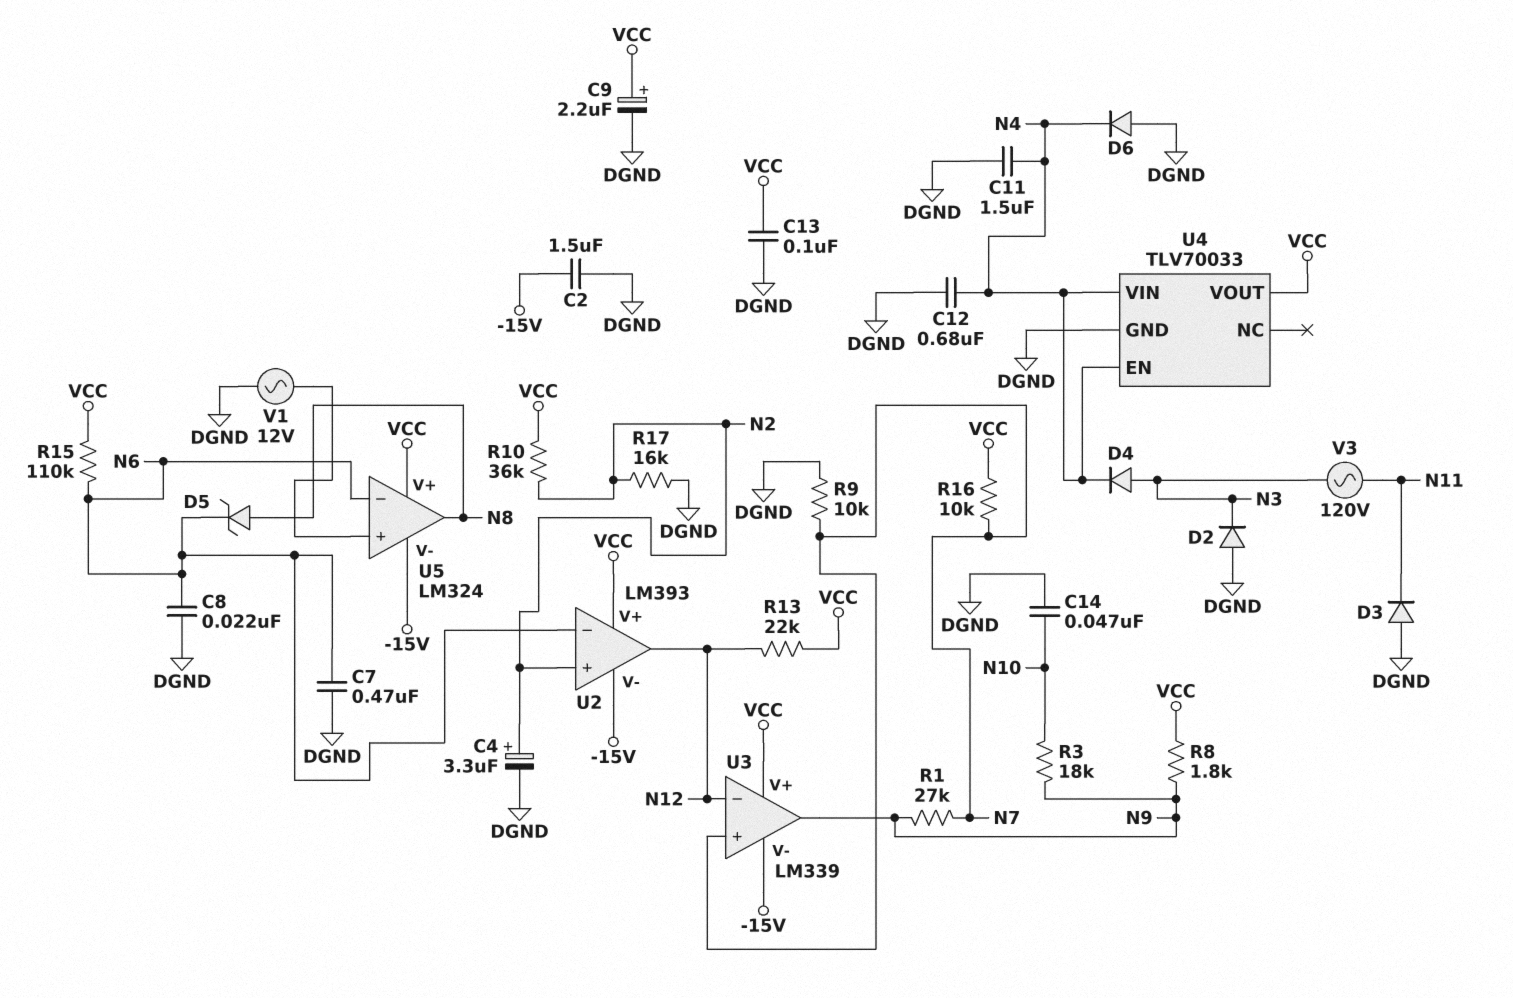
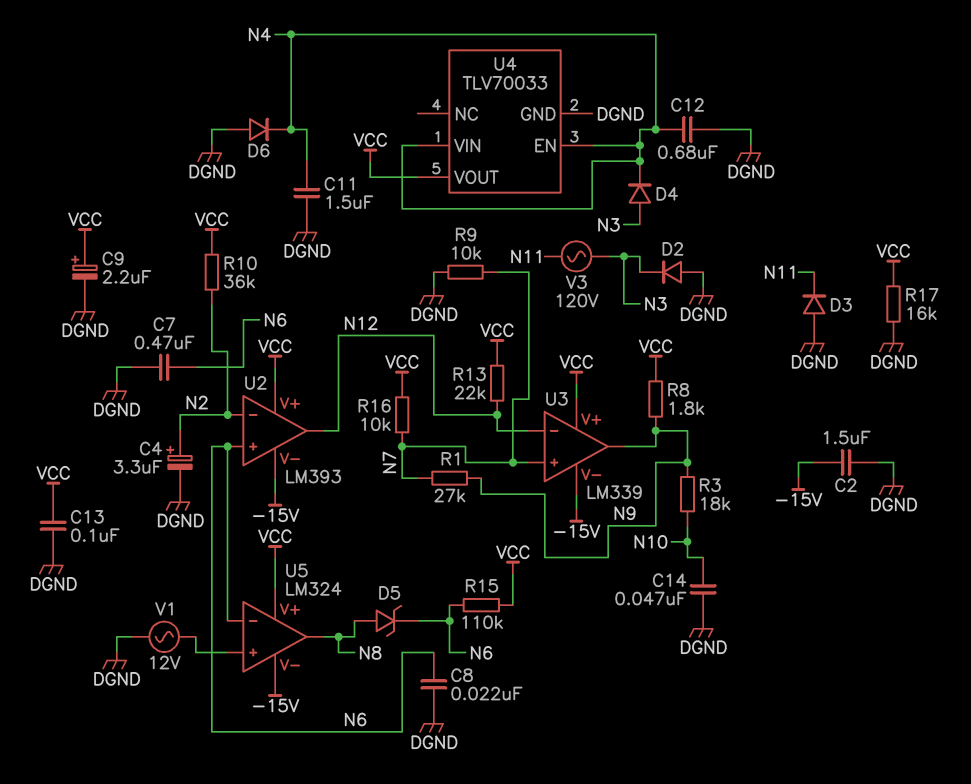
R17: 16k (DGND, N2) -> 16k (DGND, VCC)
U2 pin in+: N2 -> N6
U2 pin in-: N6 -> N2

